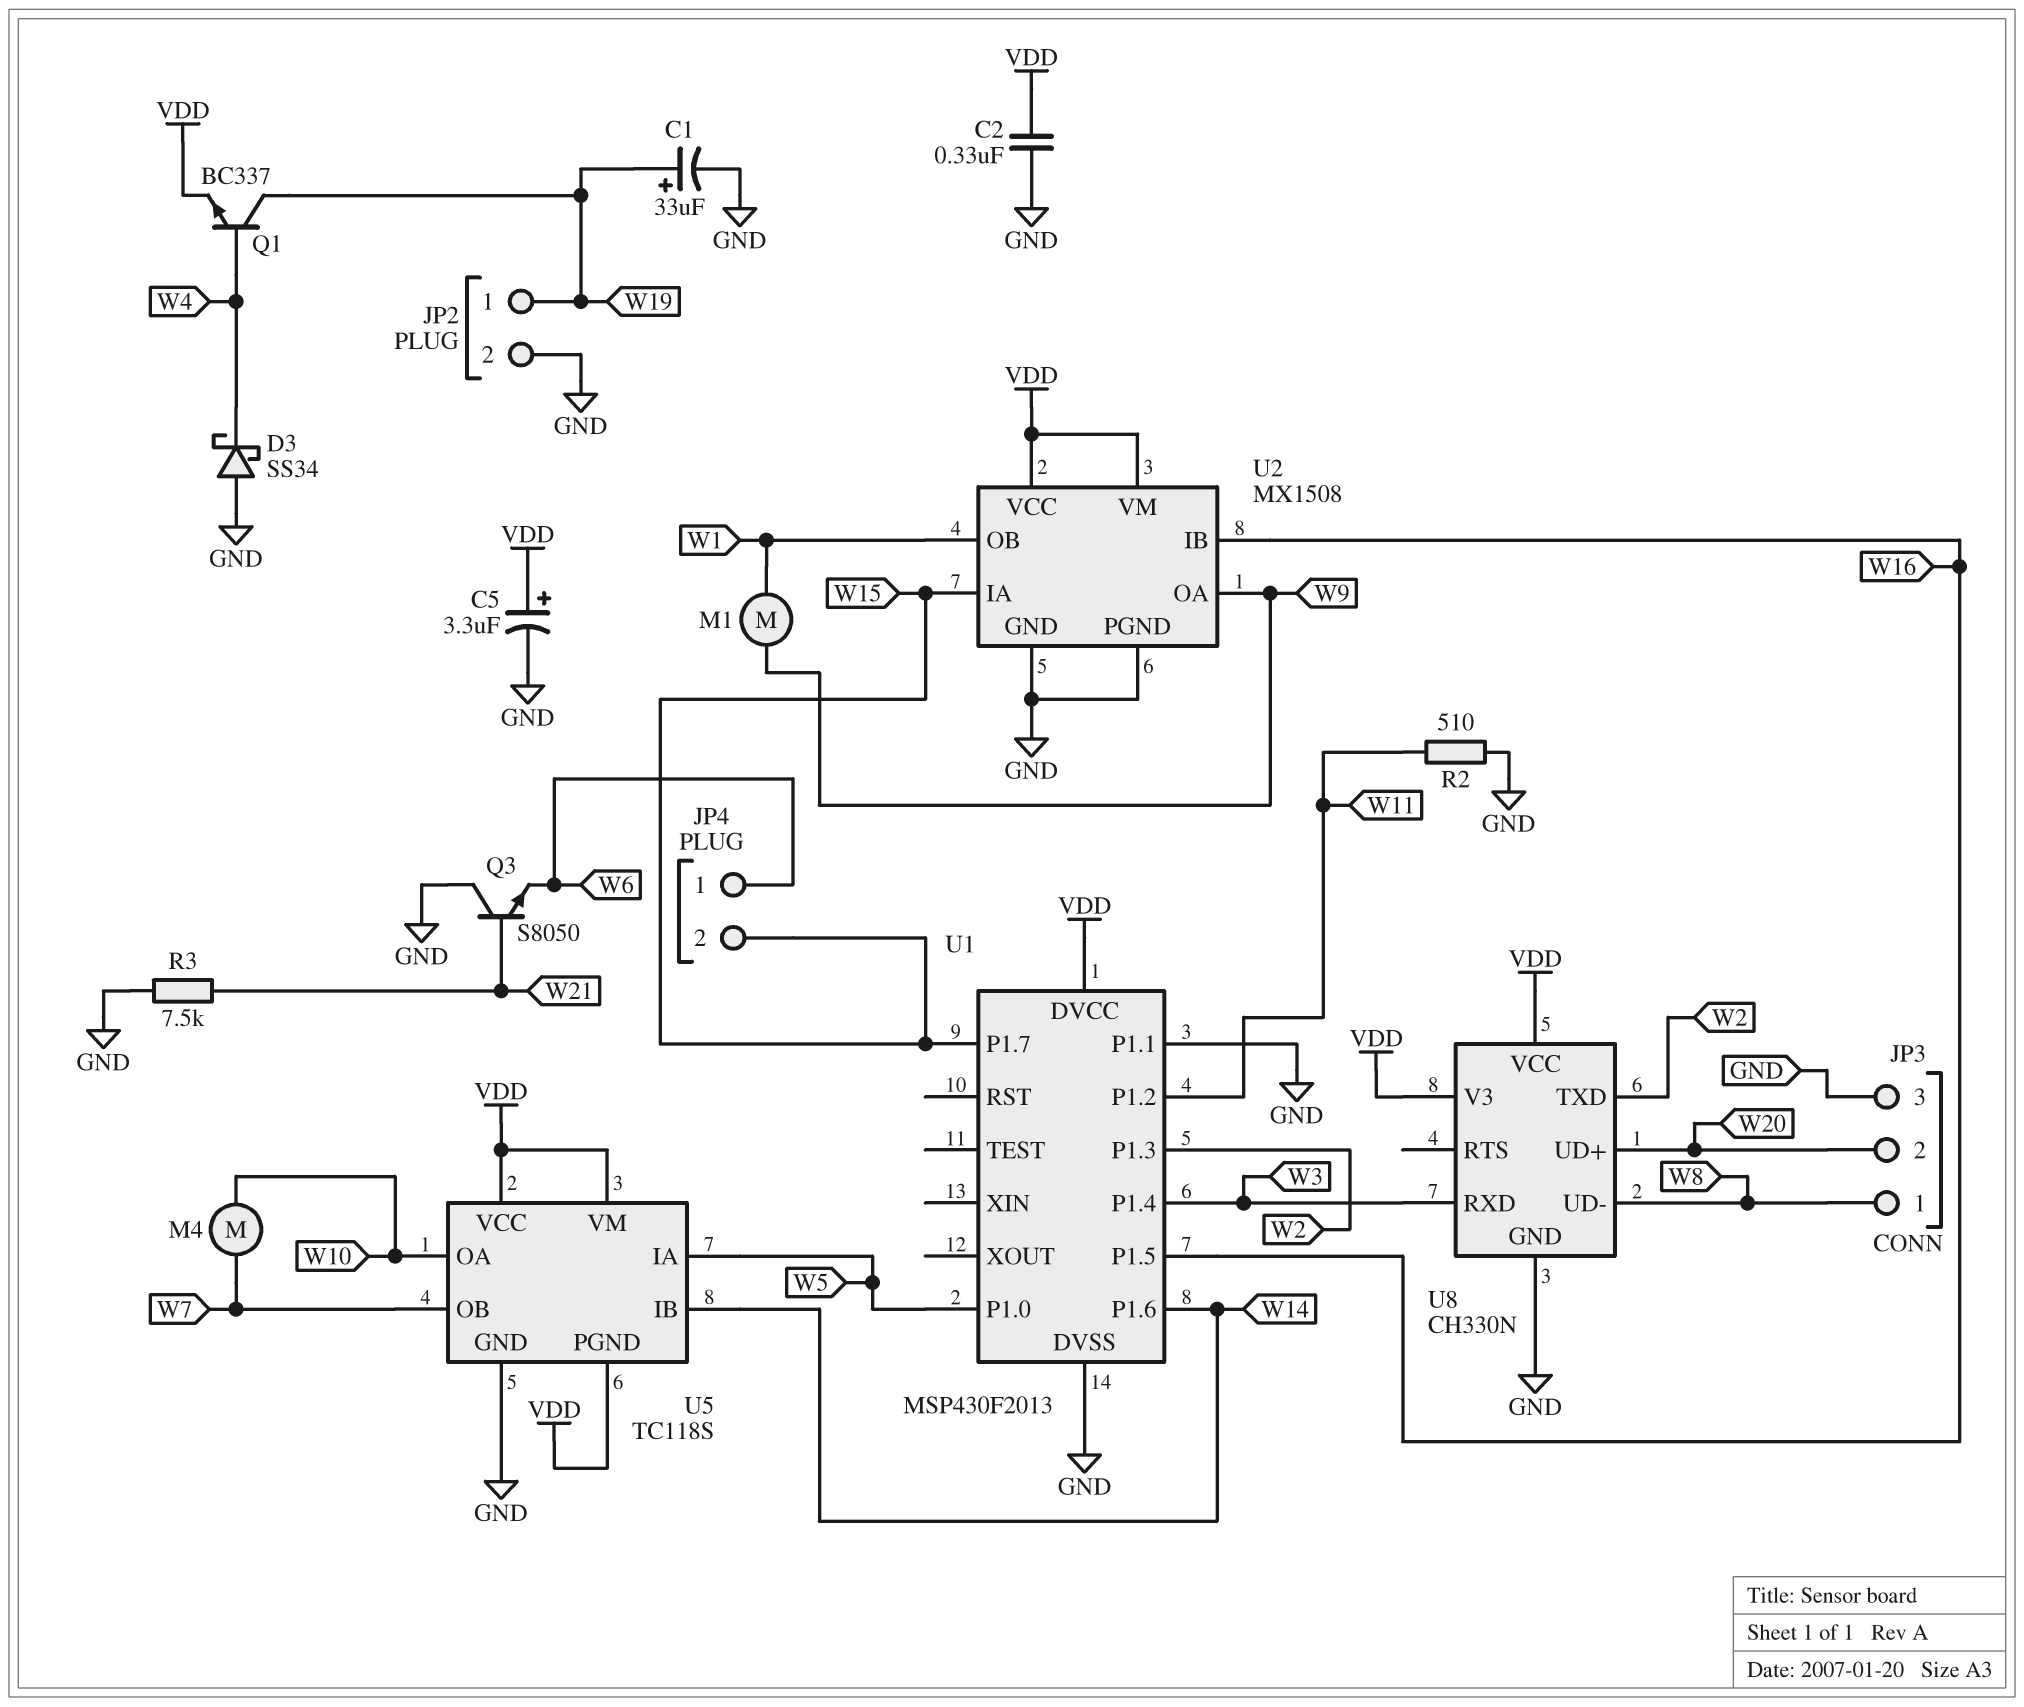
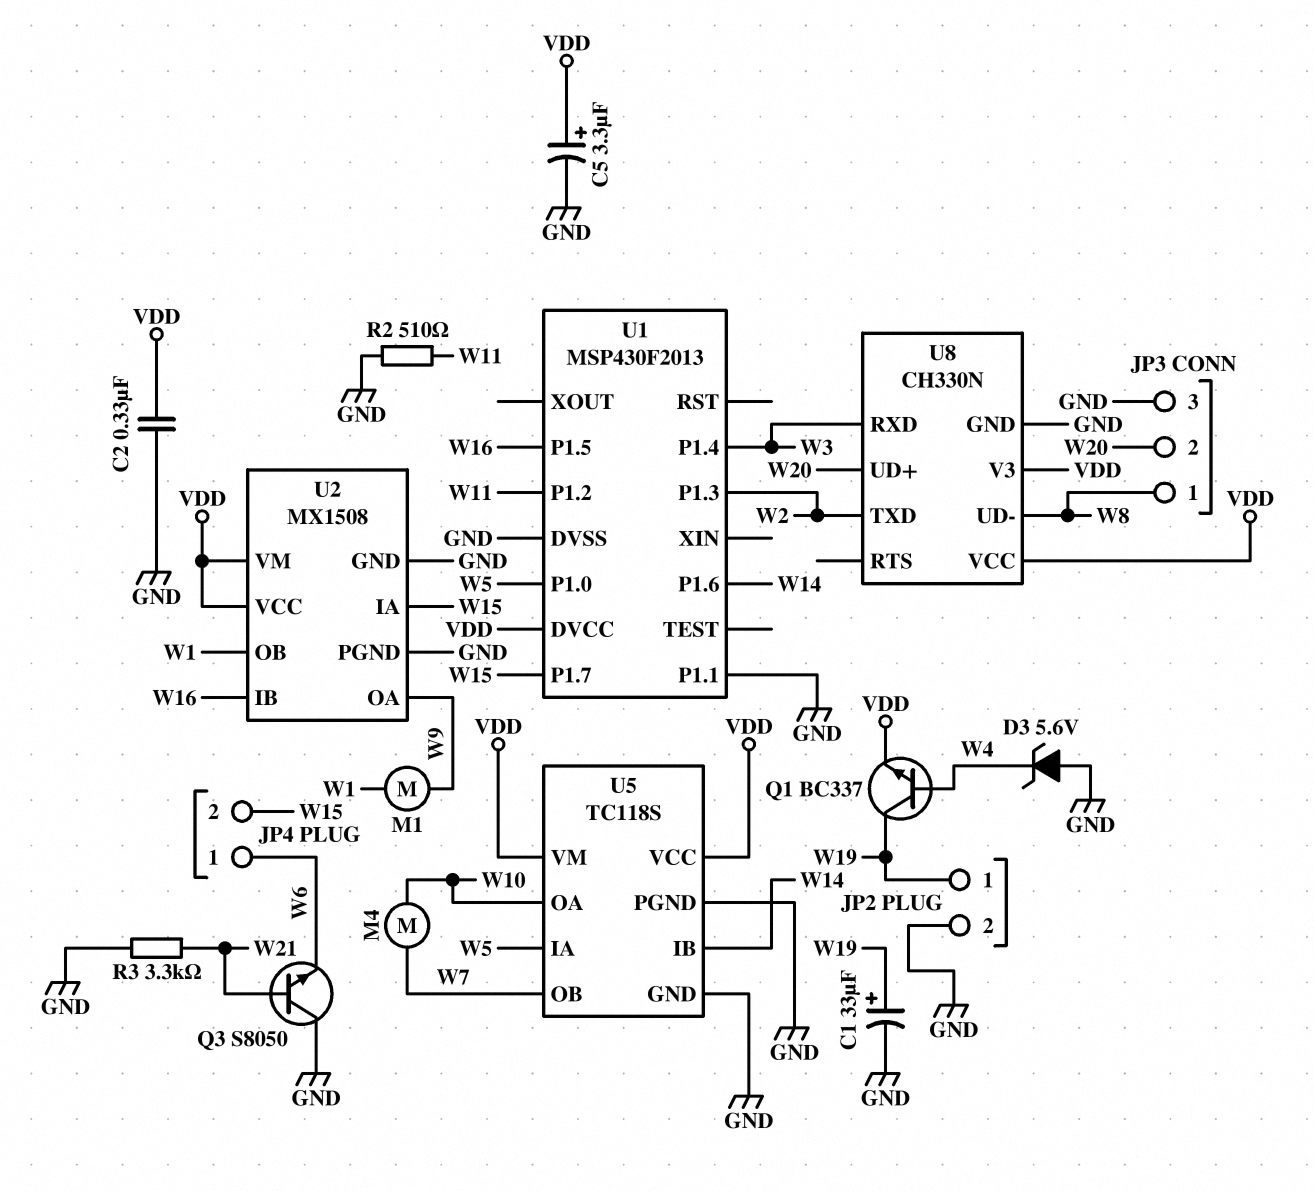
D3: schottky SS34 (A GND, K W4) -> zener 5.6V (A GND, K W4)
R3: 7.5k (GND, W21) -> 3.3k (GND, W21)
U5 pin PGND: VDD -> GND

